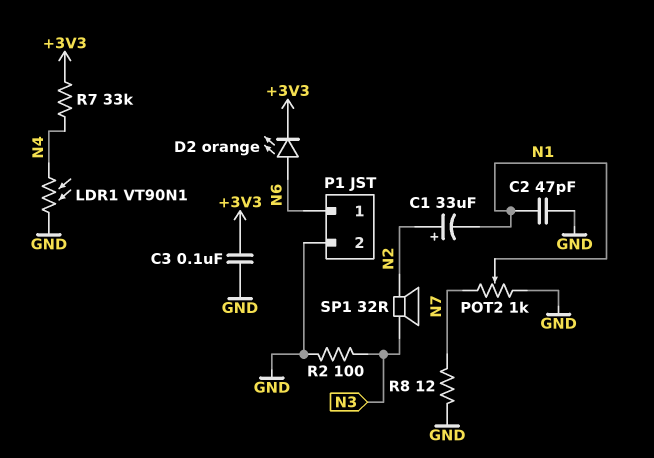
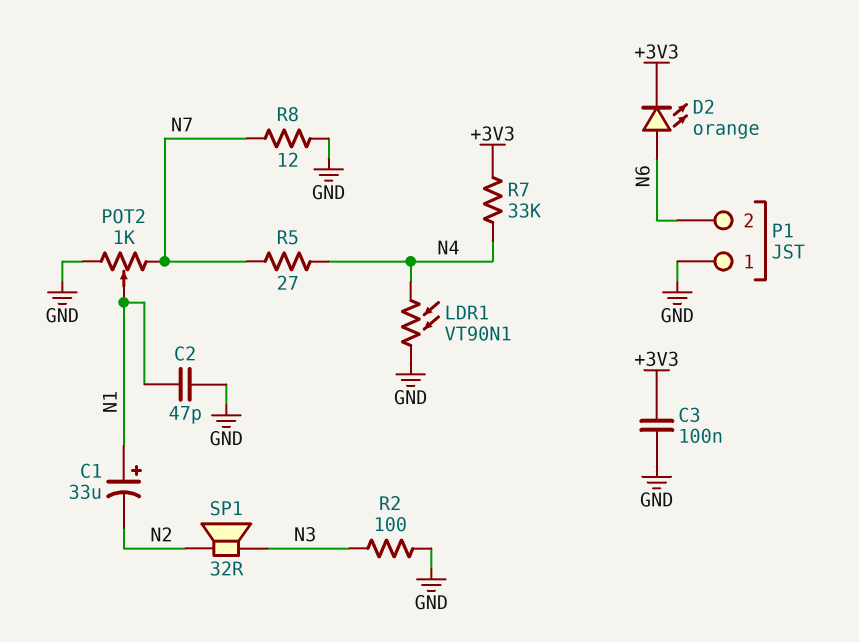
C1: 33uF (plus N2, minus N1) -> 33uF (plus N1, minus N2)
P1 pin 1: N6 -> GND
P1 pin 2: GND -> N6
R5: none -> 27 (N4, N7)

